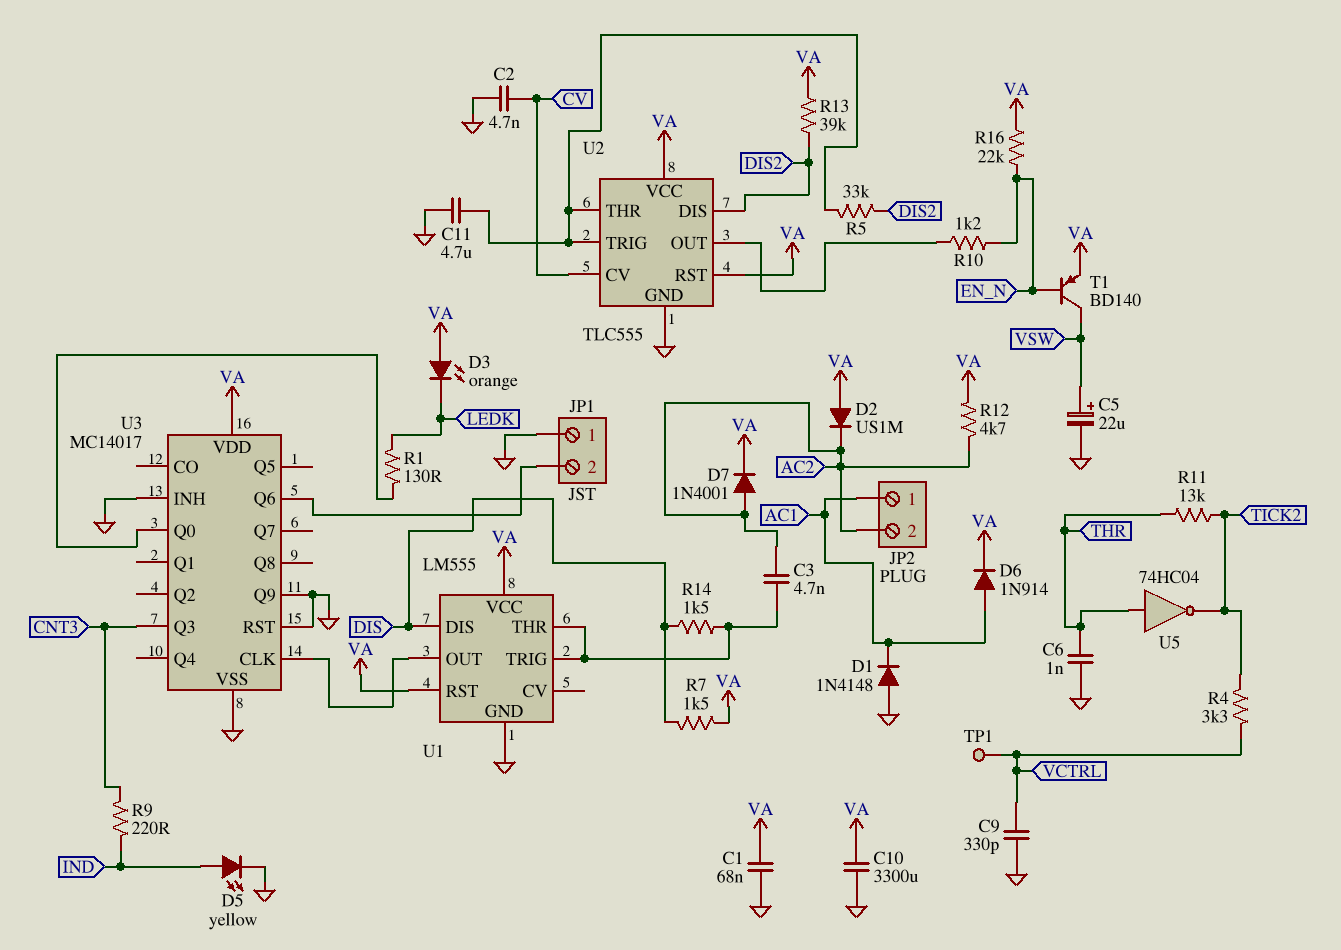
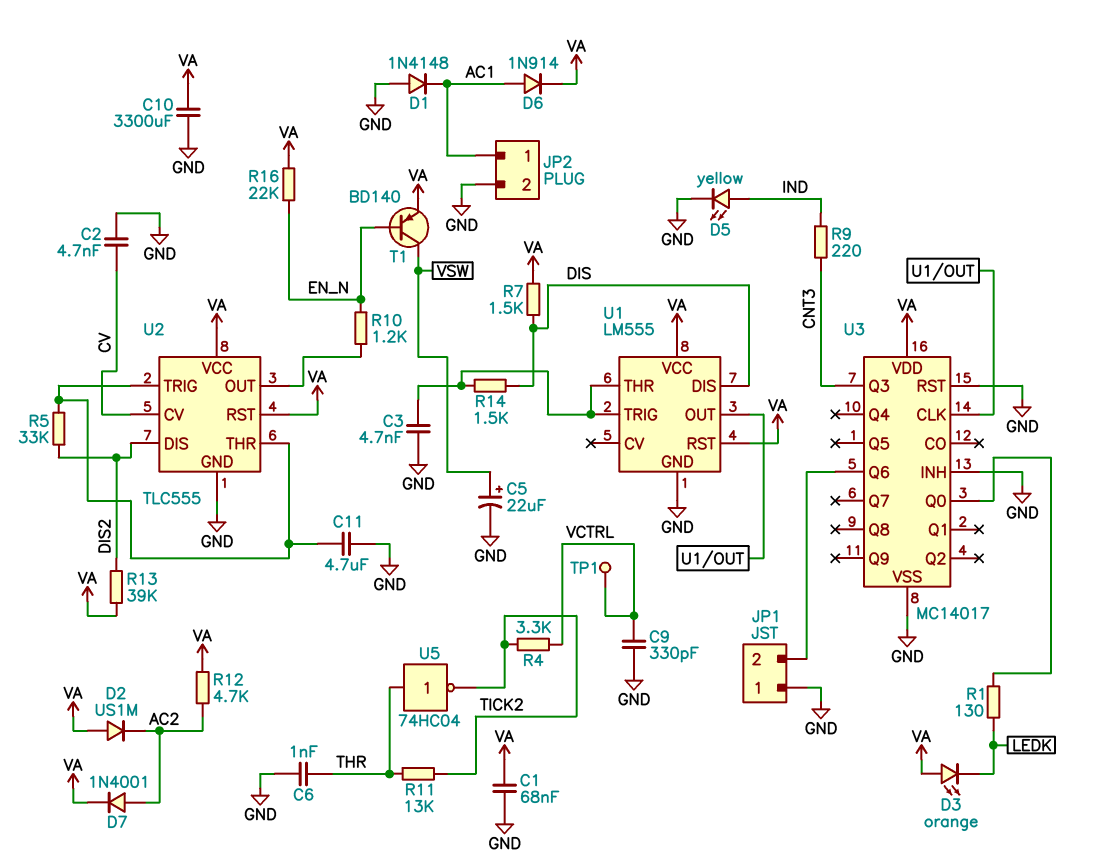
C3: 4.7nF (AC2, U1/THR) -> 4.7nF (GND, U1/THR)
JP2 pin 2: AC2 -> GND
U3 pin Q9: GND -> none

